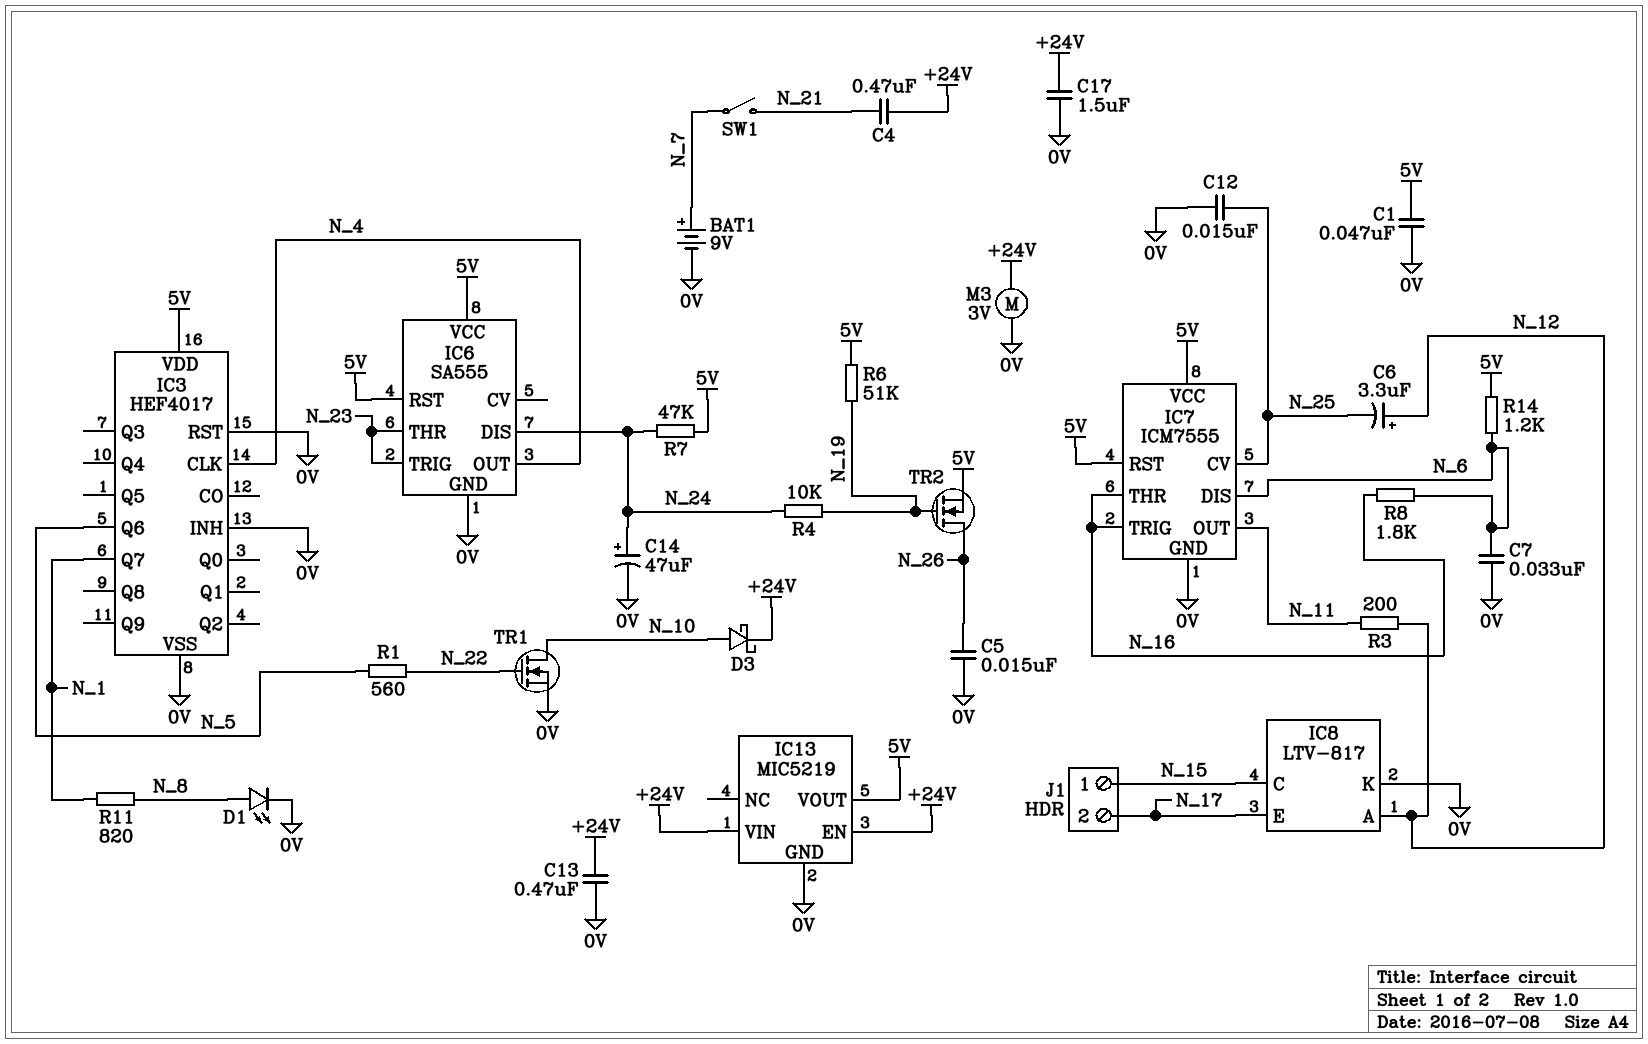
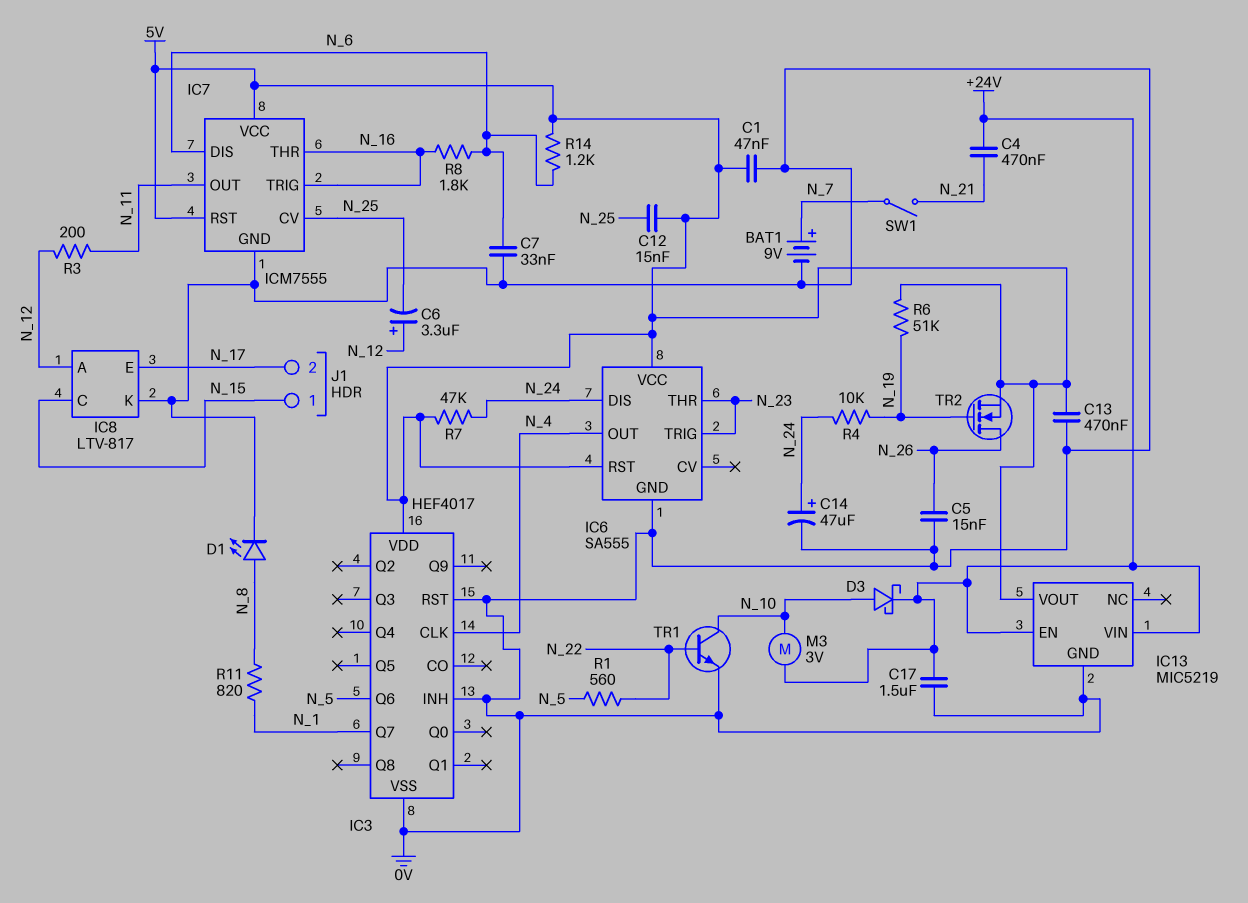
C12: 15nF (0V, N_25) -> 15nF (5V, N_25)
C13: 470nF (+24V, 0V) -> 470nF (0V, 5V)
M3: motor 3V (+24V, 0V) -> motor 3V (+24V, N_10)
TR1: NMOS (G N_22, D N_10, S 0V) -> NPN (B N_22, C N_10, E 0V)

